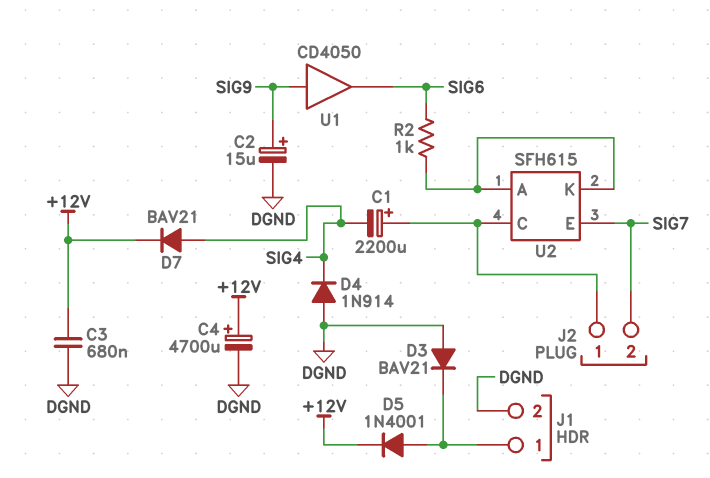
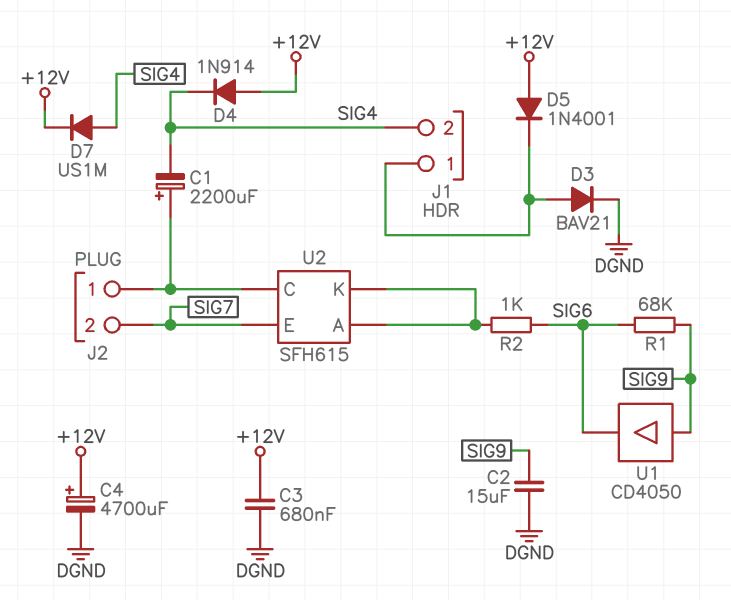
C2: 15uF (plus SIG9, minus DGND) -> 15uF (DGND, SIG9)
D3: diode BAV21 (A DGND, K J1/1) -> diode BAV21 (A J1/1, K DGND)
D4: diode 1N914 (A DGND, K SIG4) -> diode 1N914 (A +12V, K SIG4)
D5: diode 1N4001 (A J1/1, K +12V) -> diode 1N4001 (A +12V, K J1/1)
D7: diode BAV21 (A SIG4, K +12V) -> diode US1M (A SIG4, K +12V)
J1 pin 2: DGND -> SIG4
R1: none -> 68k (SIG6, SIG9)

